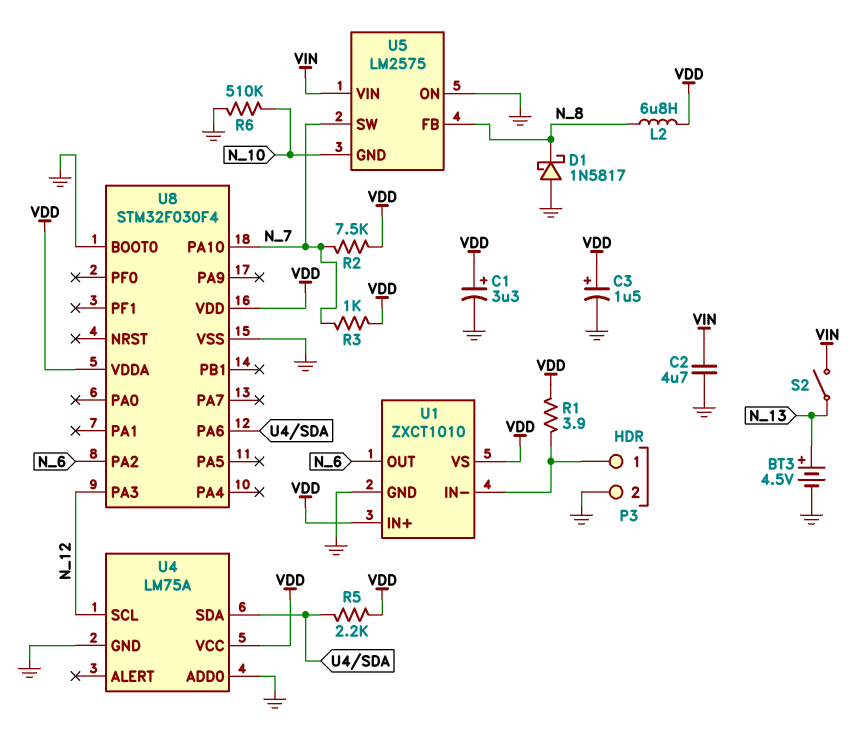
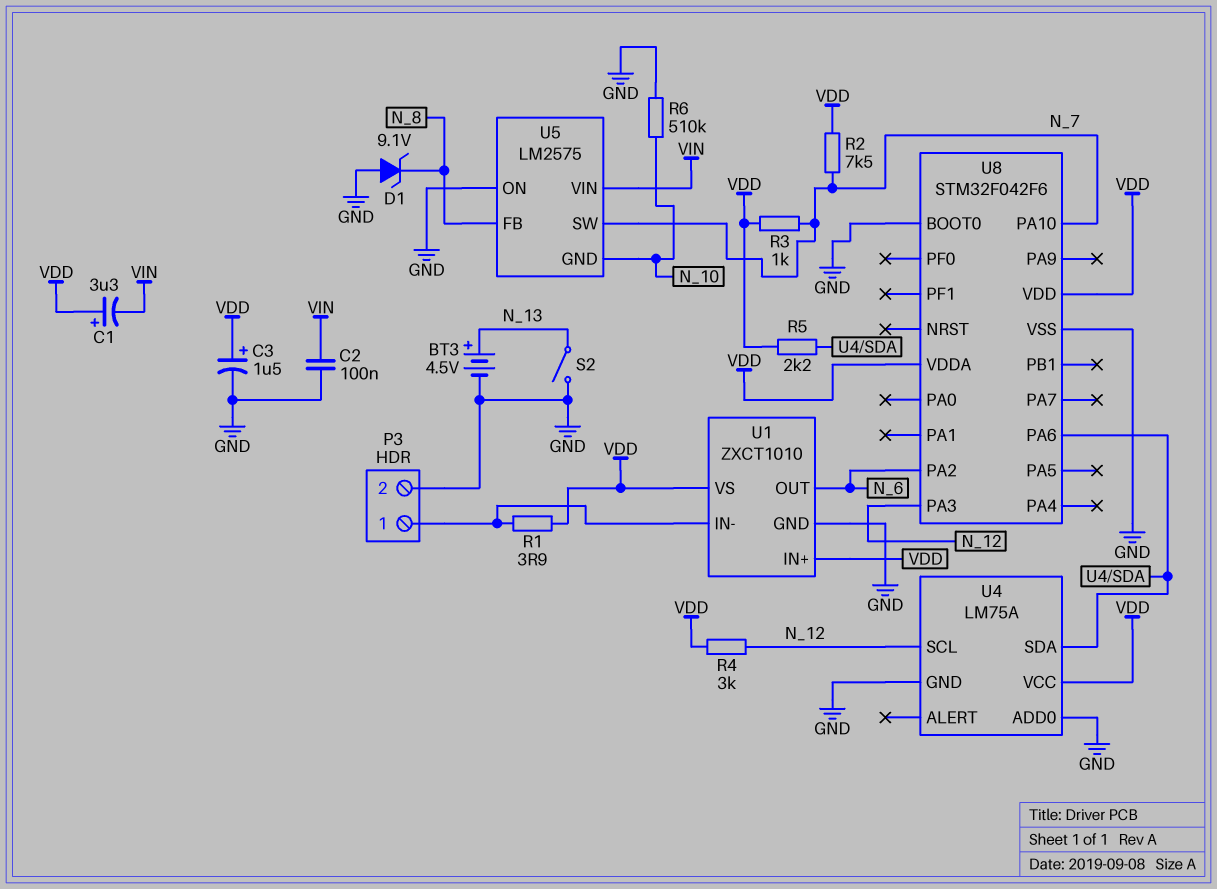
C1: 3.3uF (plus VDD, minus GND) -> 3.3uF (plus VDD, minus VIN)
C2: 4.7uF (GND, VIN) -> 100nF (GND, VIN)
D1: schottky 1N5817 (A GND, K N_8) -> zener 9.1V (A GND, K N_8)
L2: 6.8uH (N_8, VDD) -> none
R4: none -> 3k (N_12, VDD)
S2: switch (N_13, VIN) -> switch (GND, N_13)
U8: STM32F030F4 -> STM32F042F6

